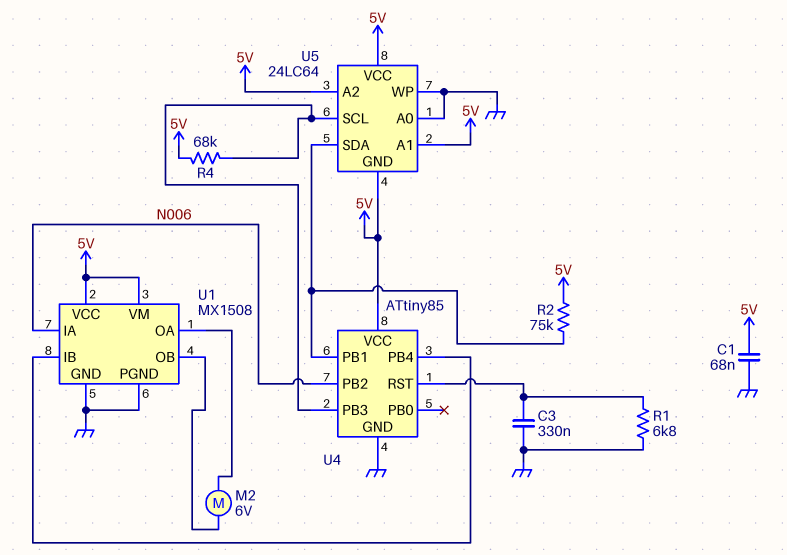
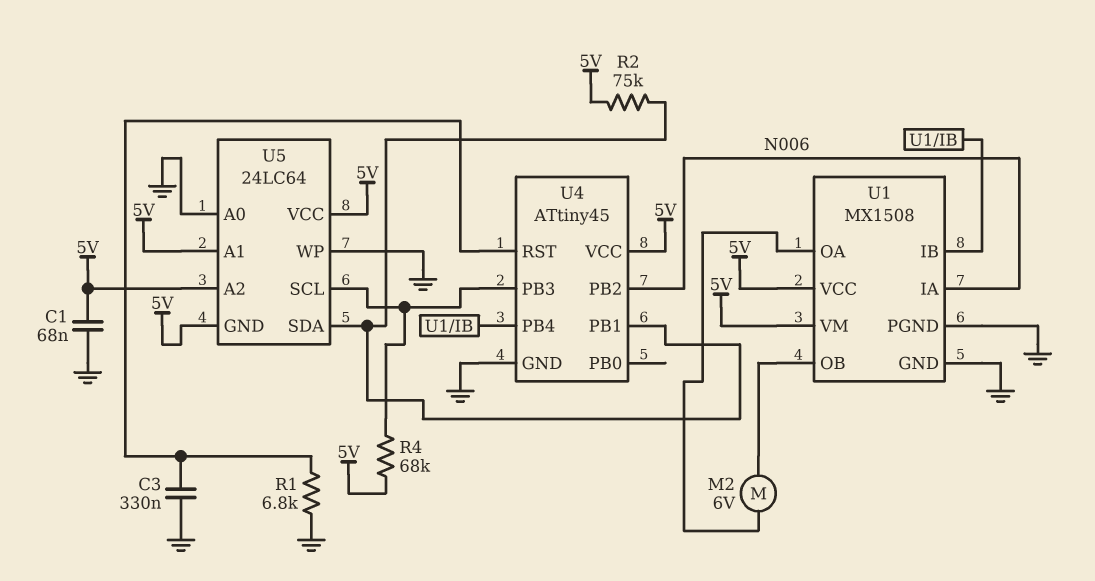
U4: ATtiny85 -> ATtiny45

